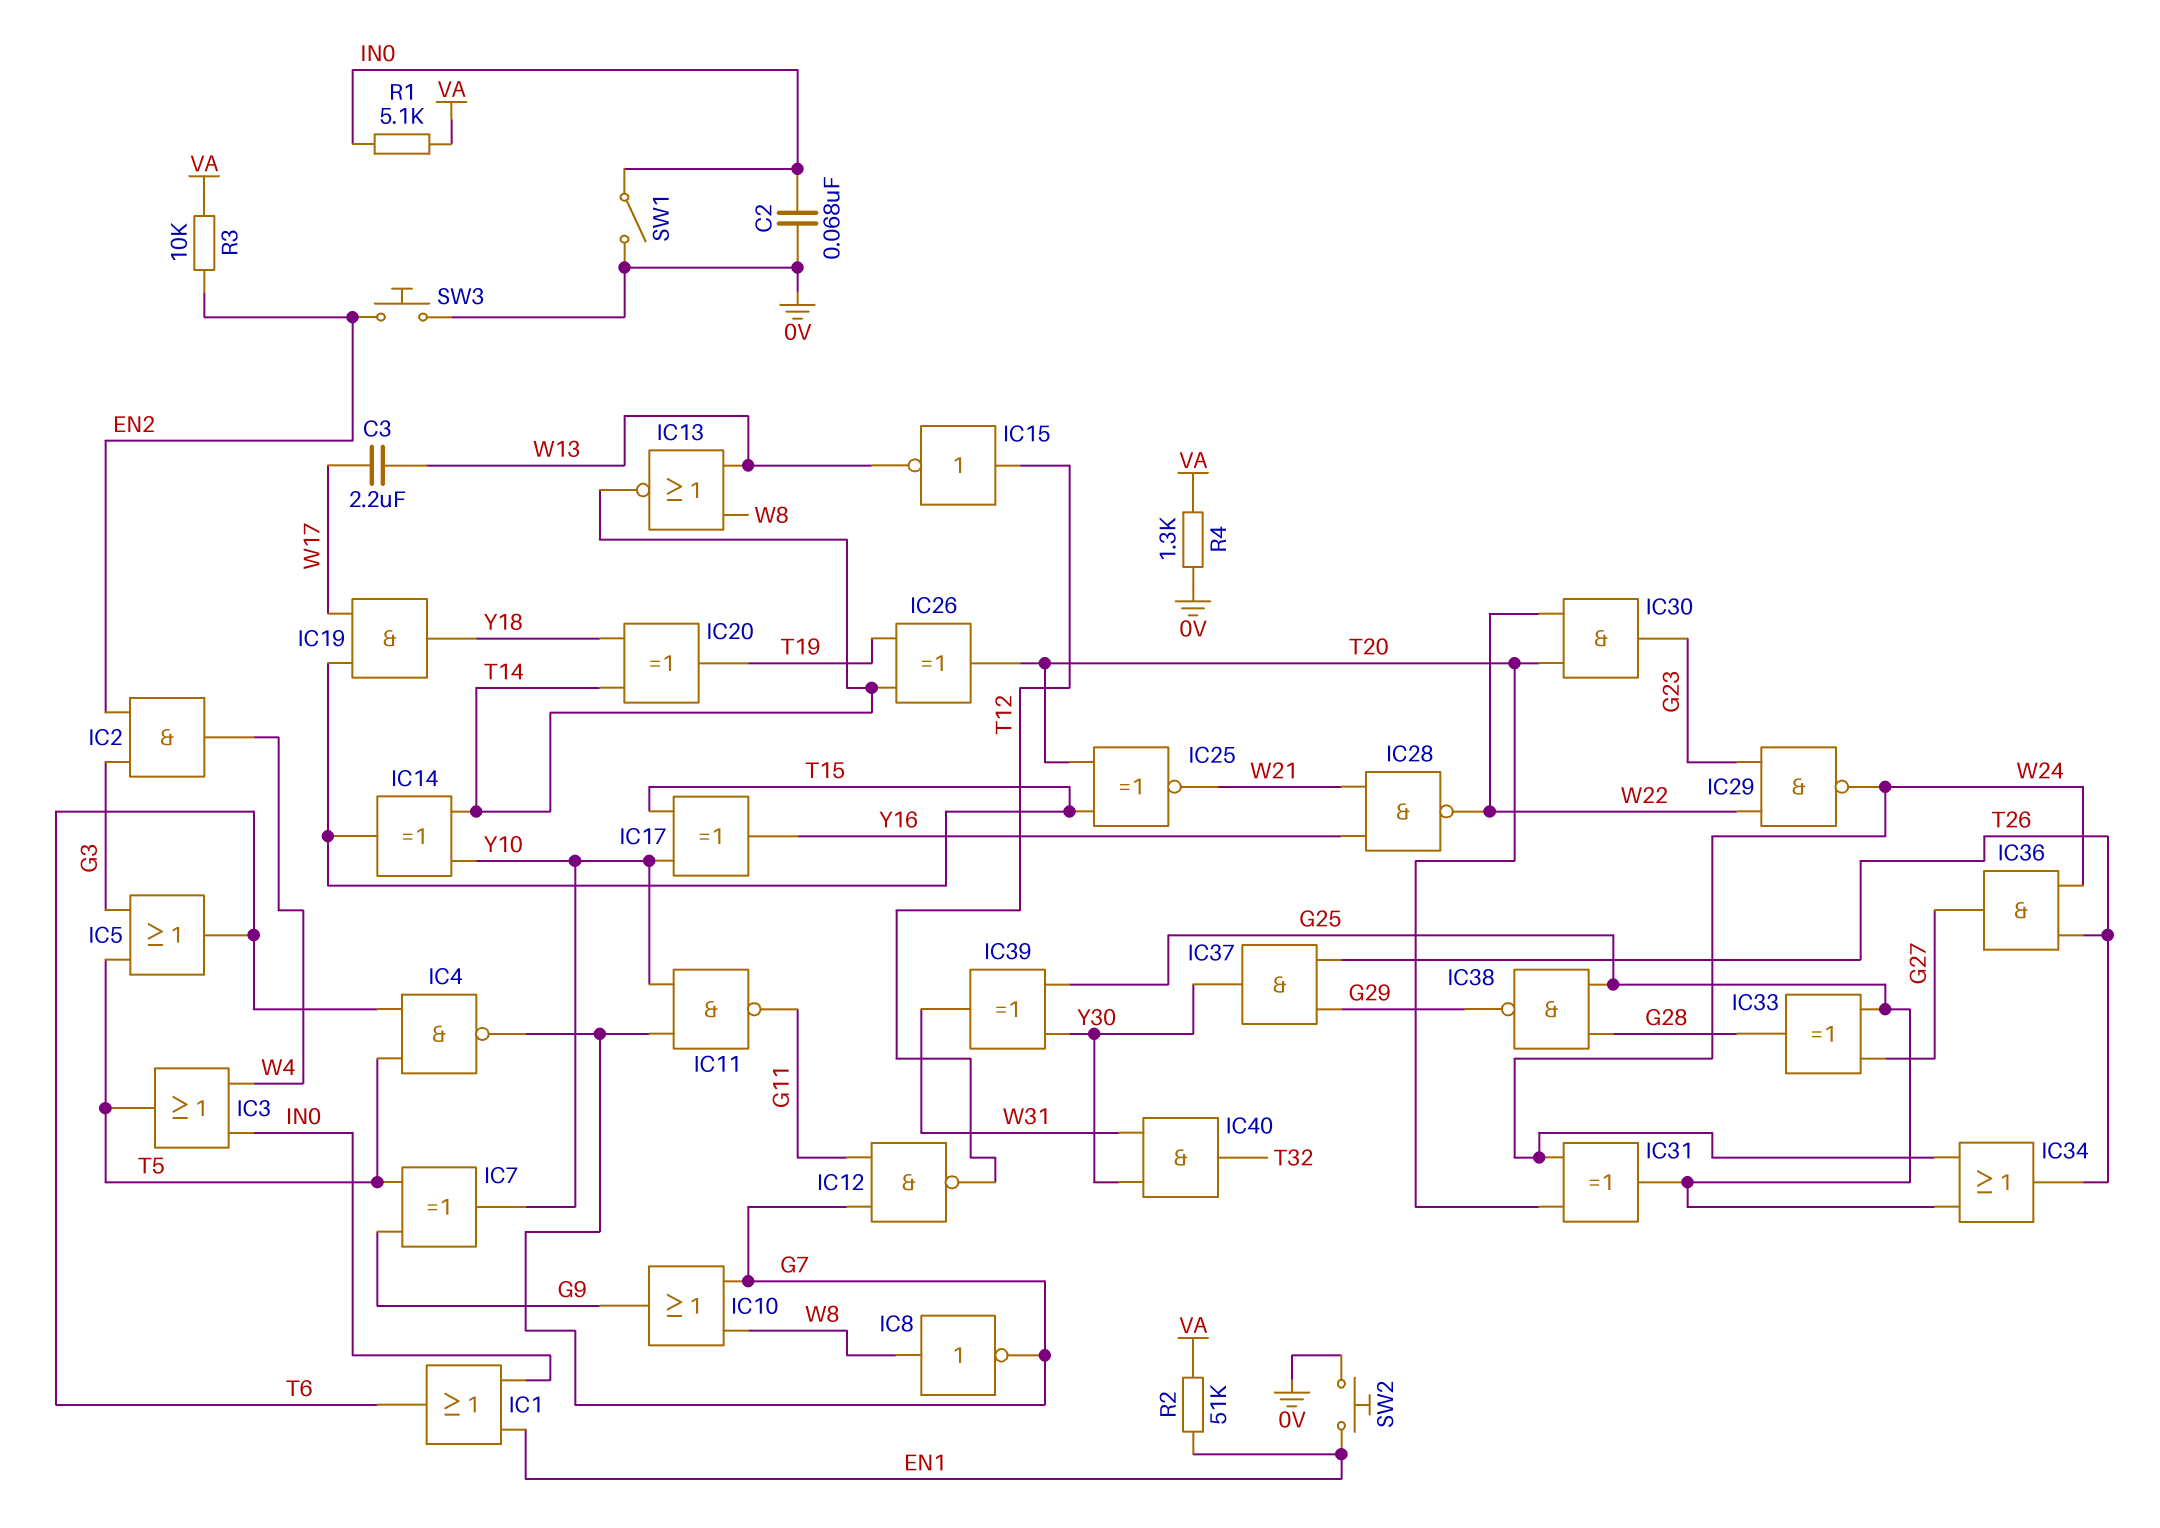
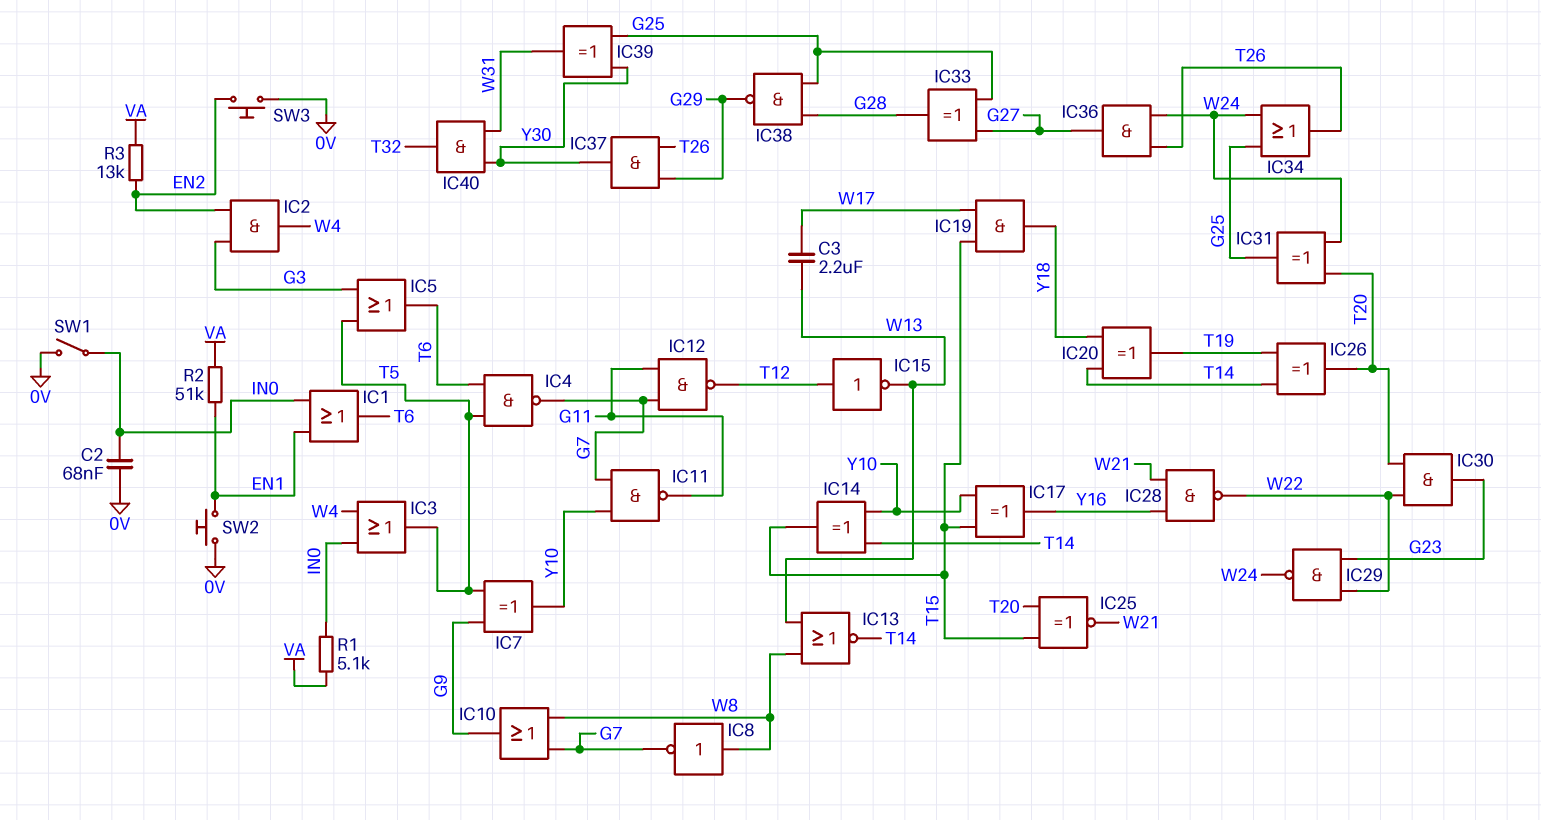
R3: 10k (EN2, VA) -> 13k (EN2, VA)
R4: 1.3k (0V, VA) -> none

